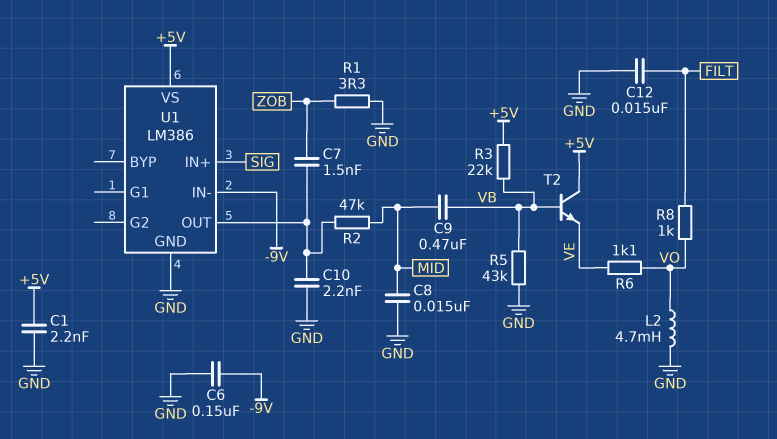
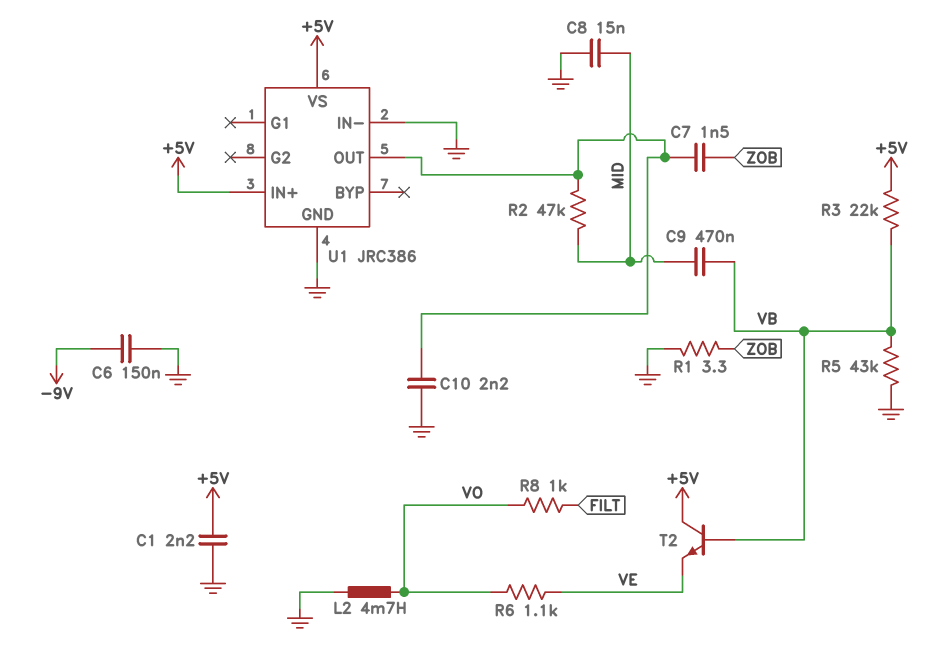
C12: 15nF (FILT, GND) -> none
U1: LM386 -> JRC386
U1 pin IN+: SIG -> +5V
U1 pin IN-: -9V -> GND

